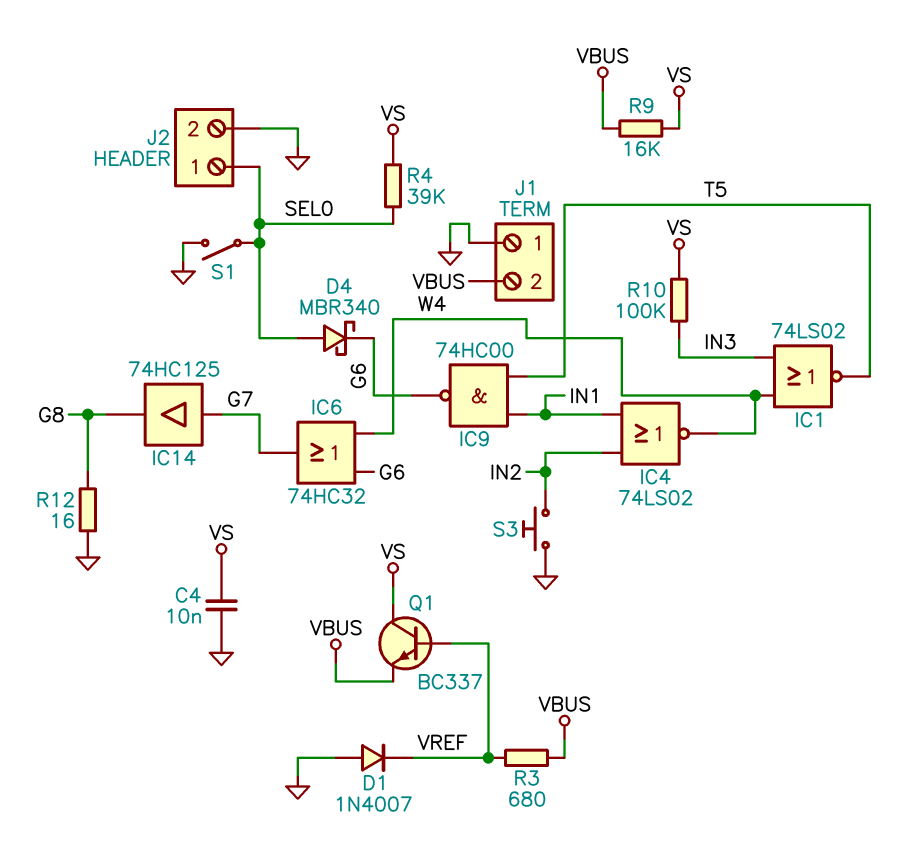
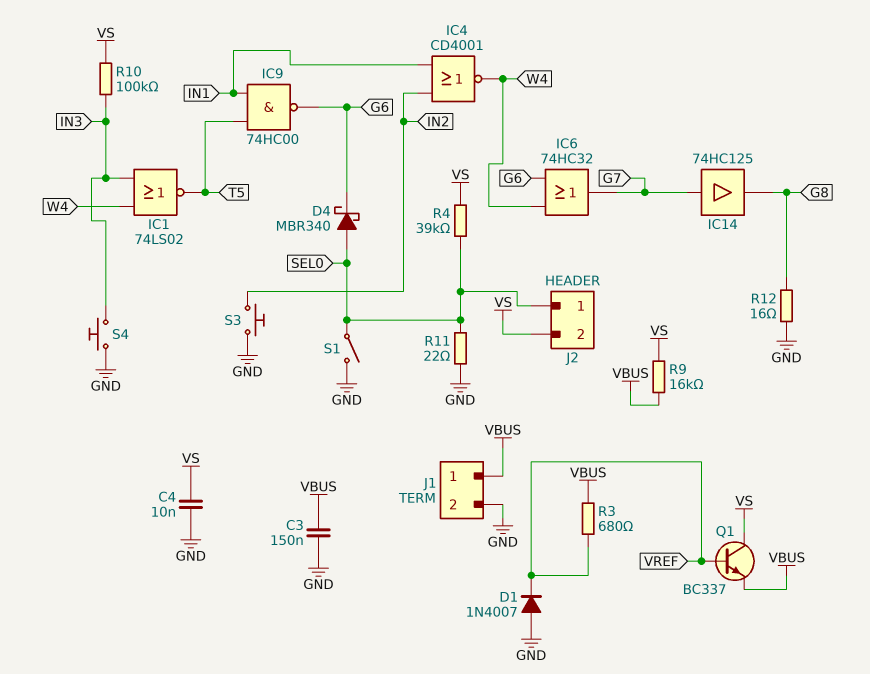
C3: none -> 150nF (GND, VBUS)
IC4: NOR 74LS02 (in IN1, in IN2, out W4) -> NOR CD4001 (in IN1, in IN2, out W4)
J1 pin 1: GND -> VBUS
J1 pin 2: VBUS -> GND
J2 pin 2: GND -> VS
R11: none -> 22 (GND, SEL0)
S4: none -> button (GND, IN3)

